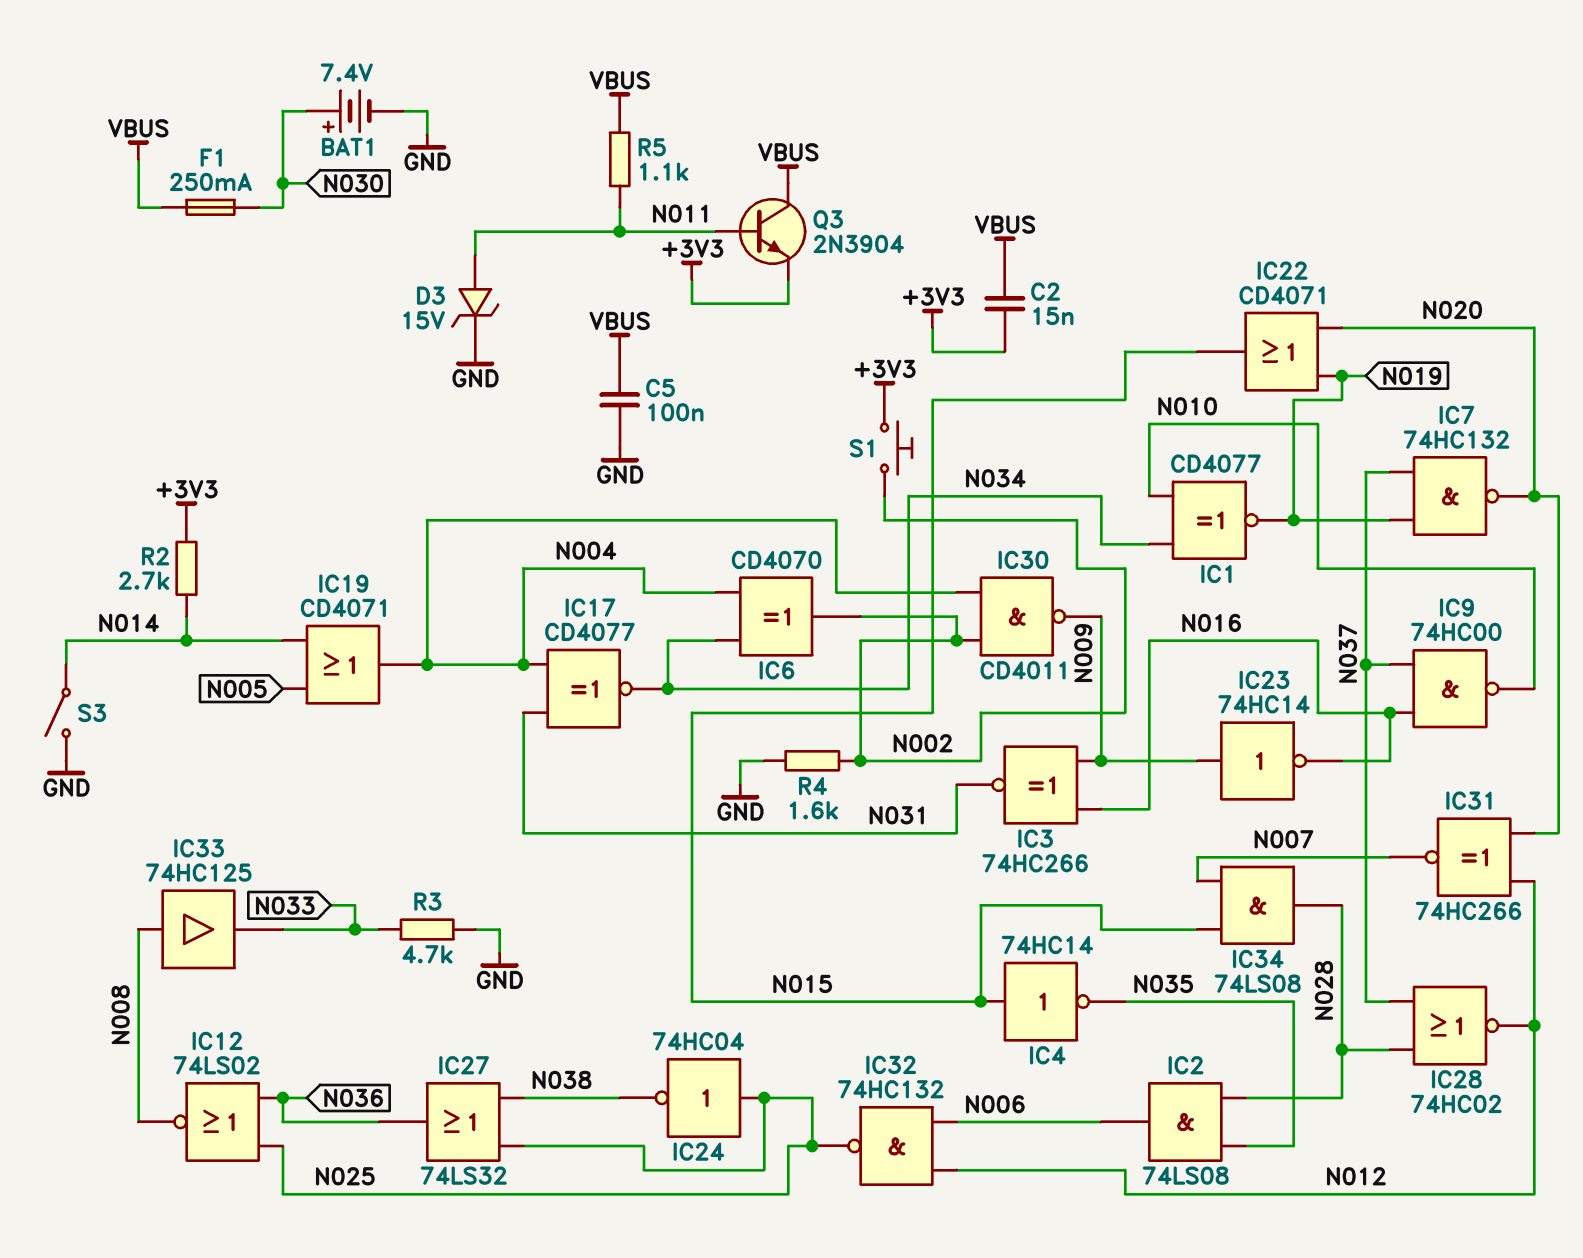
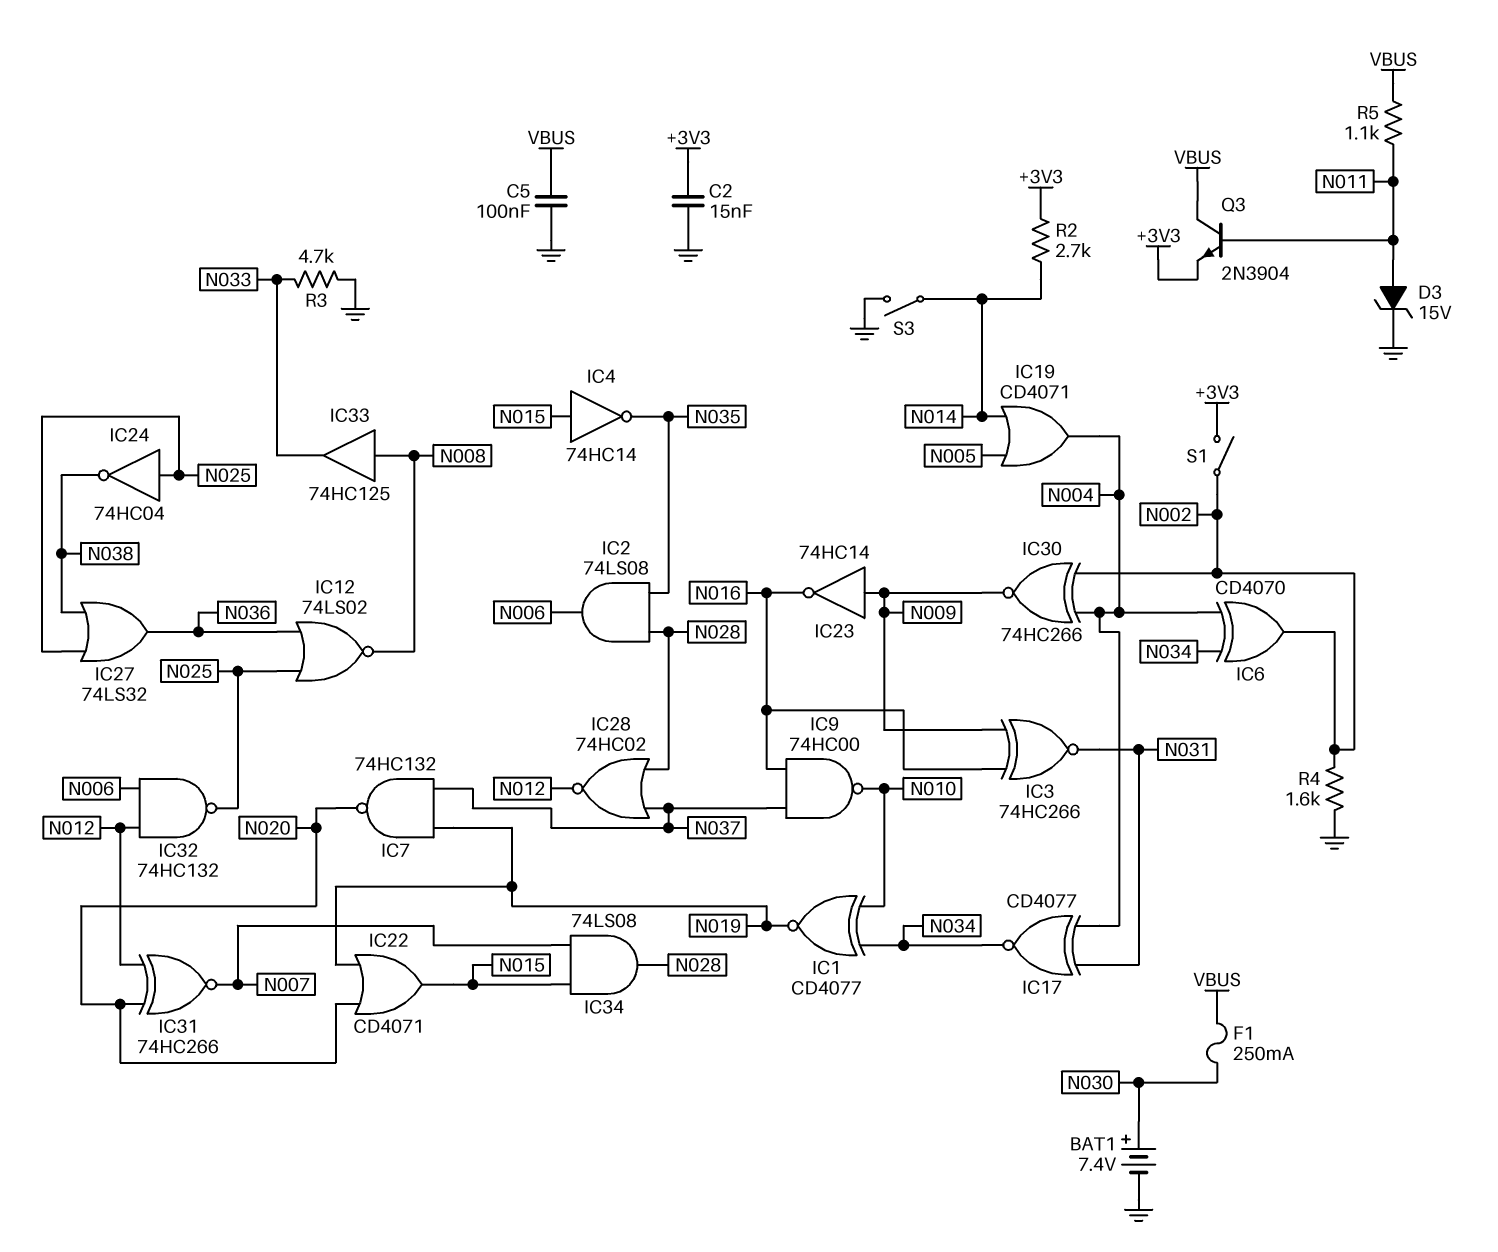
C2: 15nF (+3V3, VBUS) -> 15nF (+3V3, GND)
IC30: NAND CD4011 (in N002, in N004, out N009) -> XNOR 74HC266 (in N002, in N004, out N009)
S1: button (+3V3, N002) -> switch (+3V3, N002)

